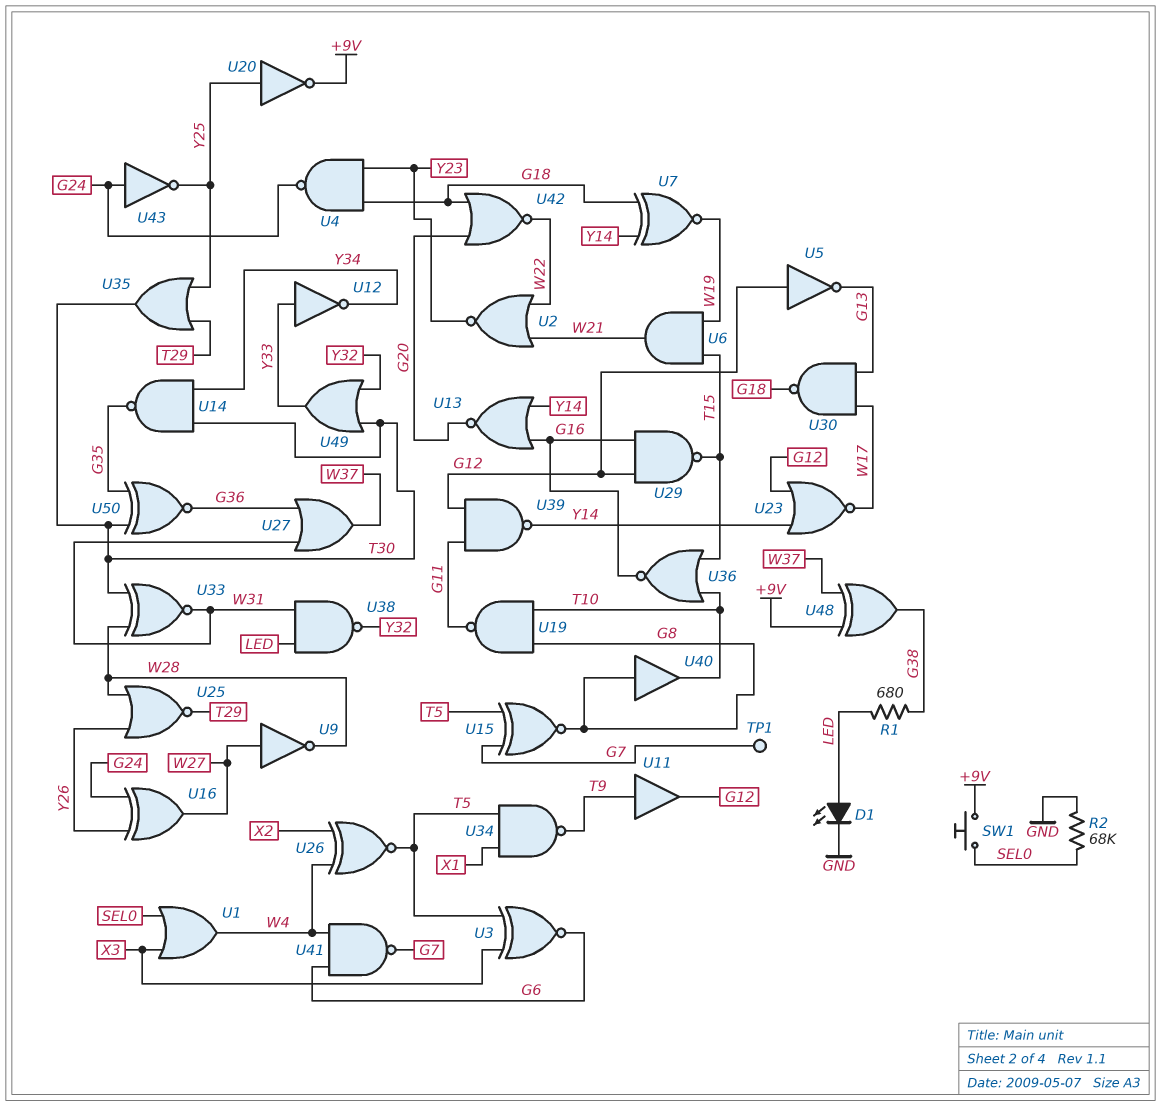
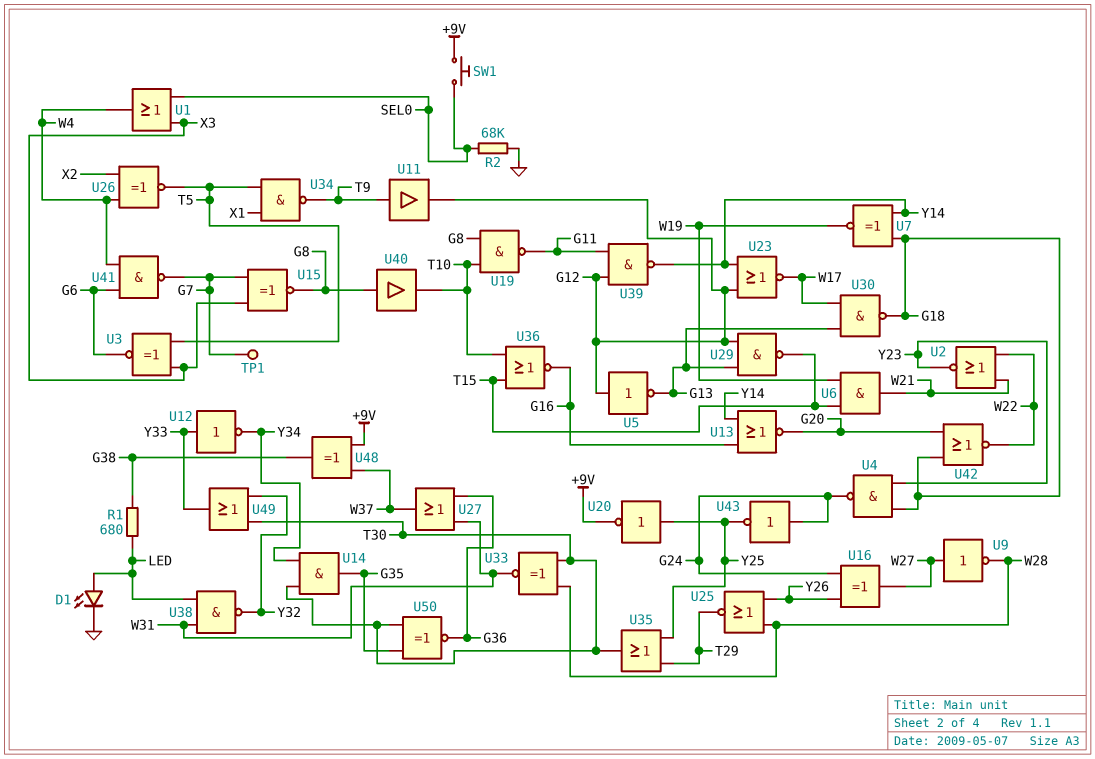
U14: NAND (in T30, in Y34, out G35) -> AND (in T30, in Y34, out G35)
U15: XNOR (in G7, in T5, out G8) -> XNOR (in G7, in X3, out G8)
U29: NAND (in G12, in G16, out T15) -> NAND (in G12, in G13, out T15)

